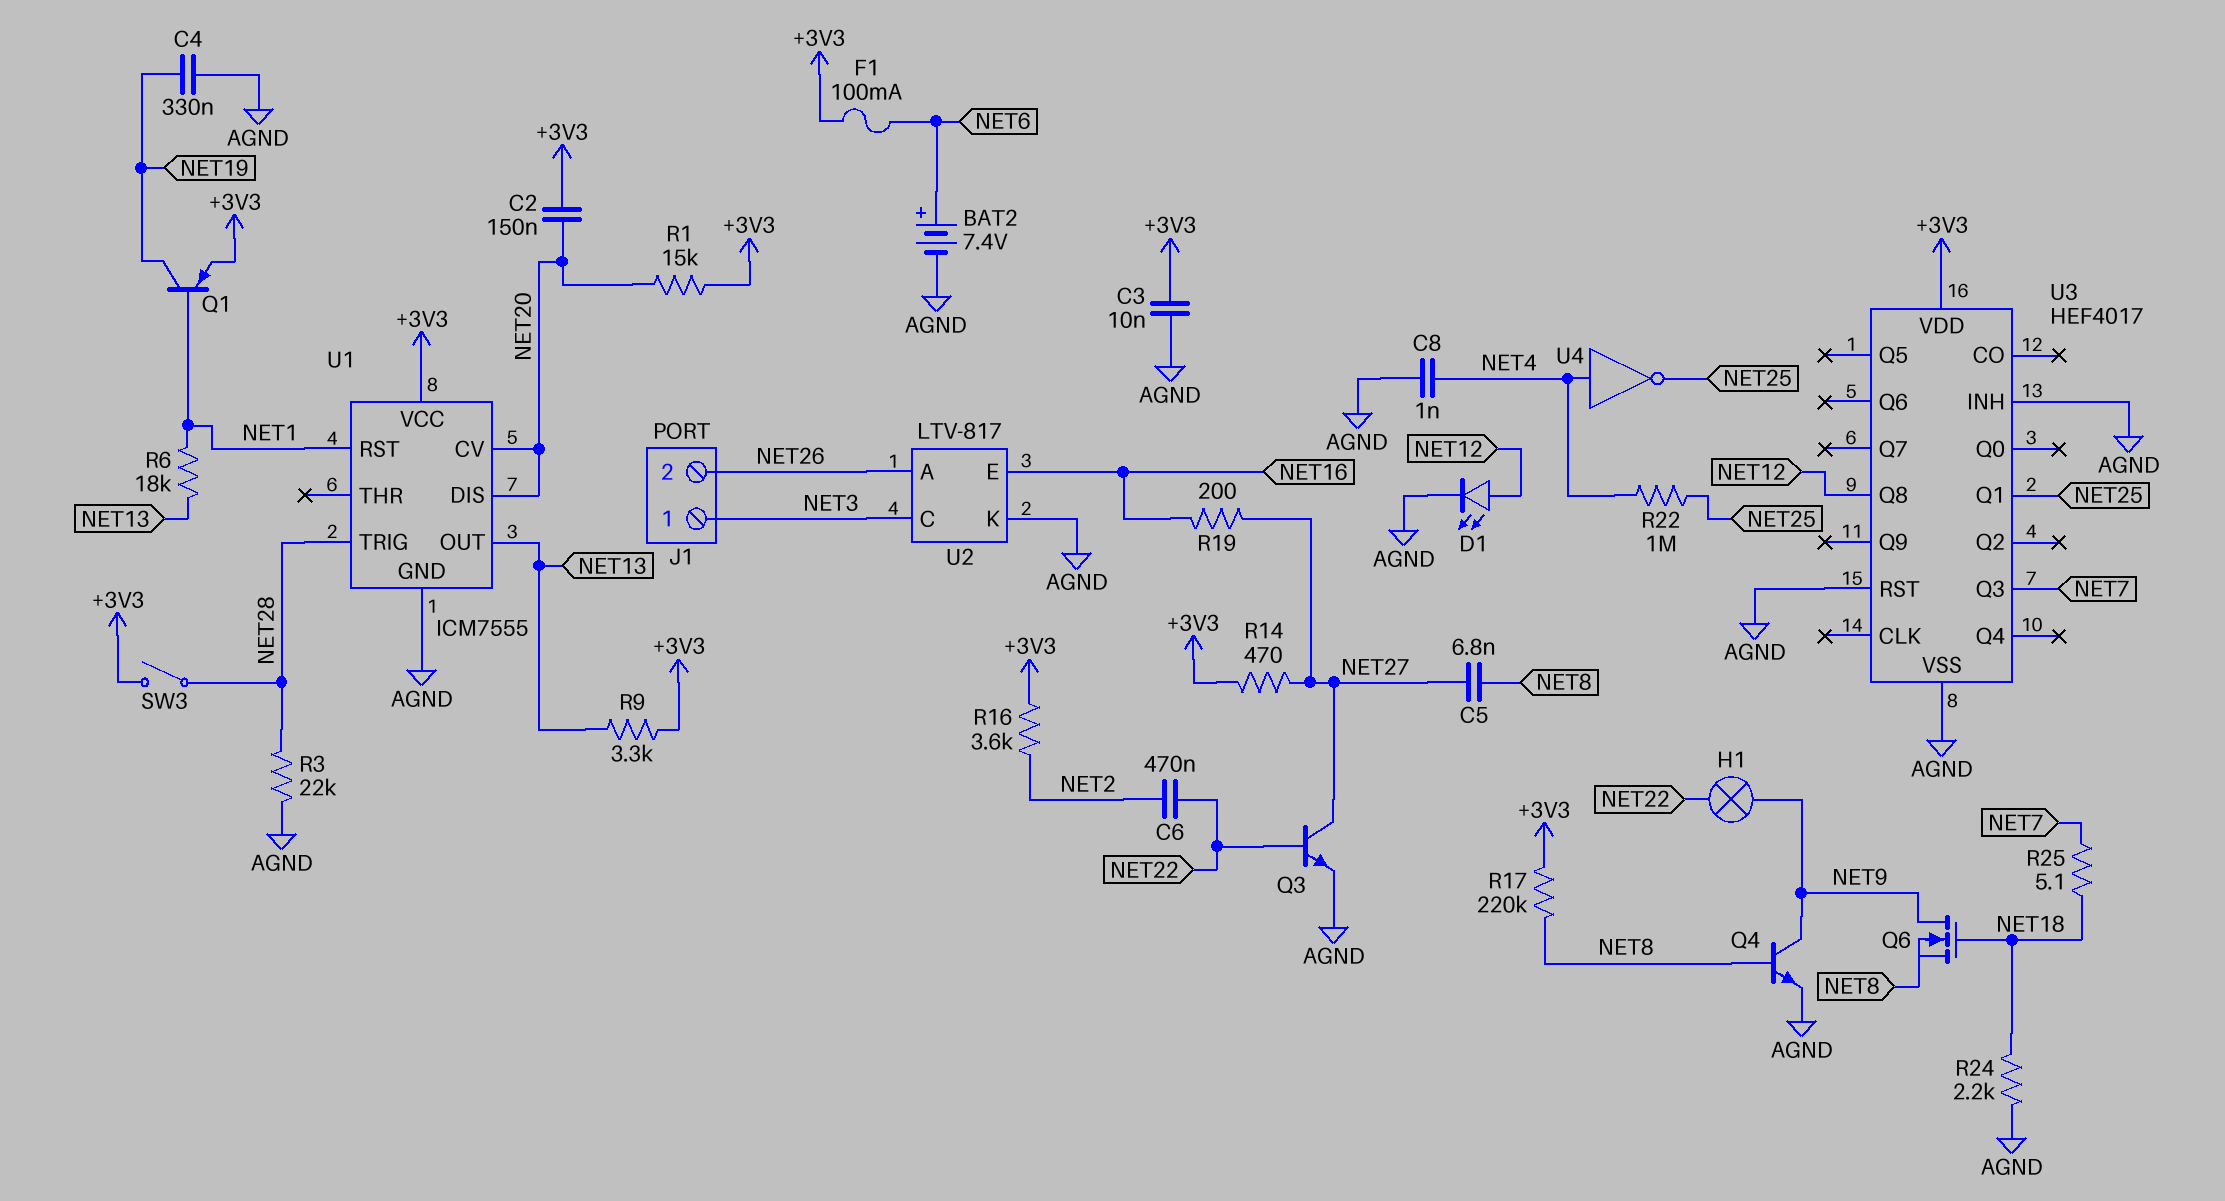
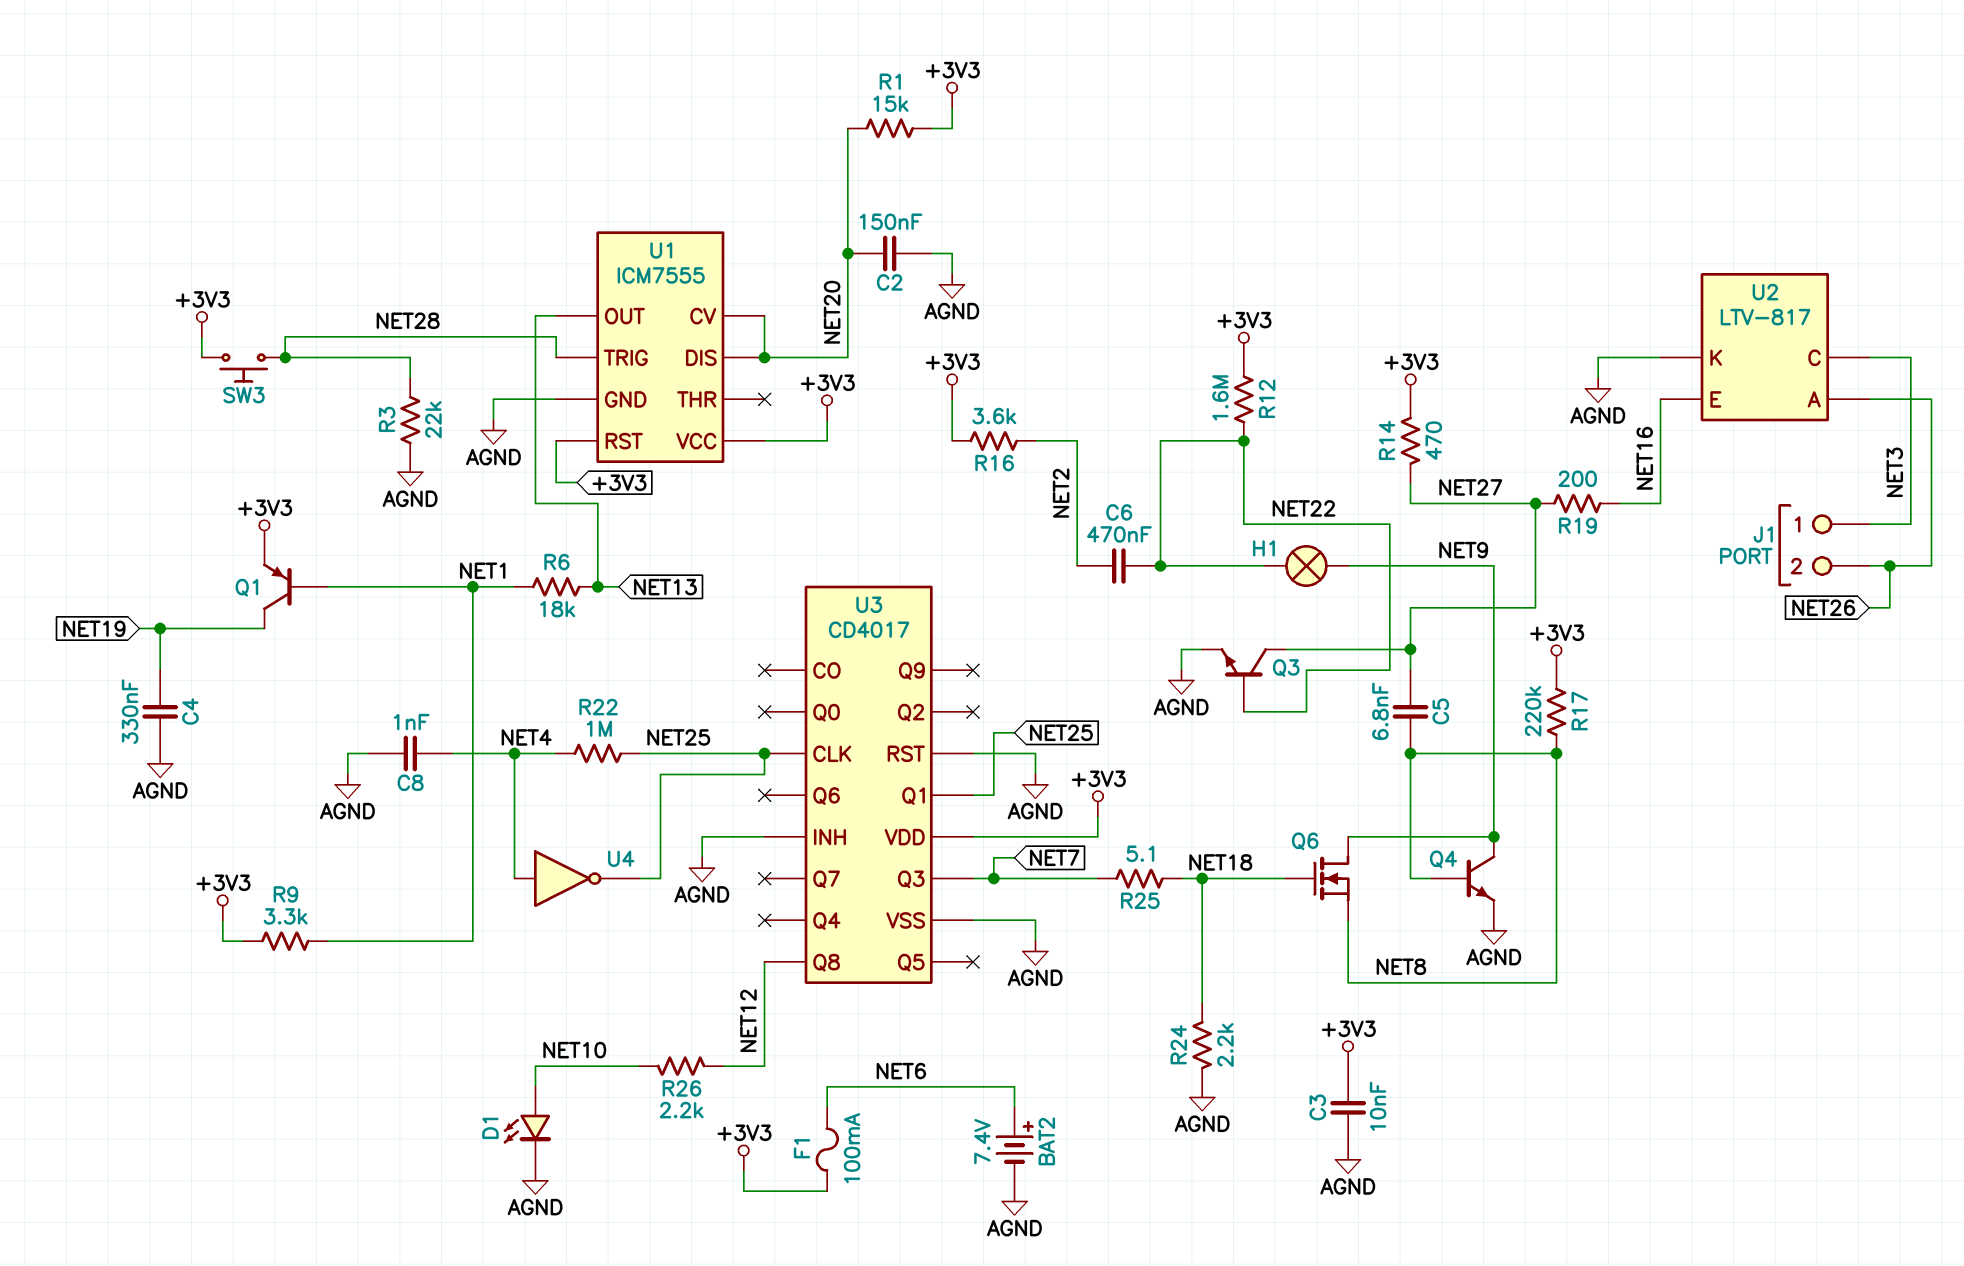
C2: 150nF (+3V3, NET20) -> 150nF (AGND, NET20)
D1: LED (A NET12, K AGND) -> LED (A NET10, K AGND)
R9: 3.3k (+3V3, NET13) -> 3.3k (+3V3, NET1)
R12: none -> 1.6M (+3V3, NET22)
R26: none -> 2.2k (NET10, NET12)
SW3: switch (+3V3, NET28) -> button (+3V3, NET28)
U1 pin RST: NET1 -> +3V3
U3: HEF4017 -> CD4017
U3 pin CLK: none -> NET25

